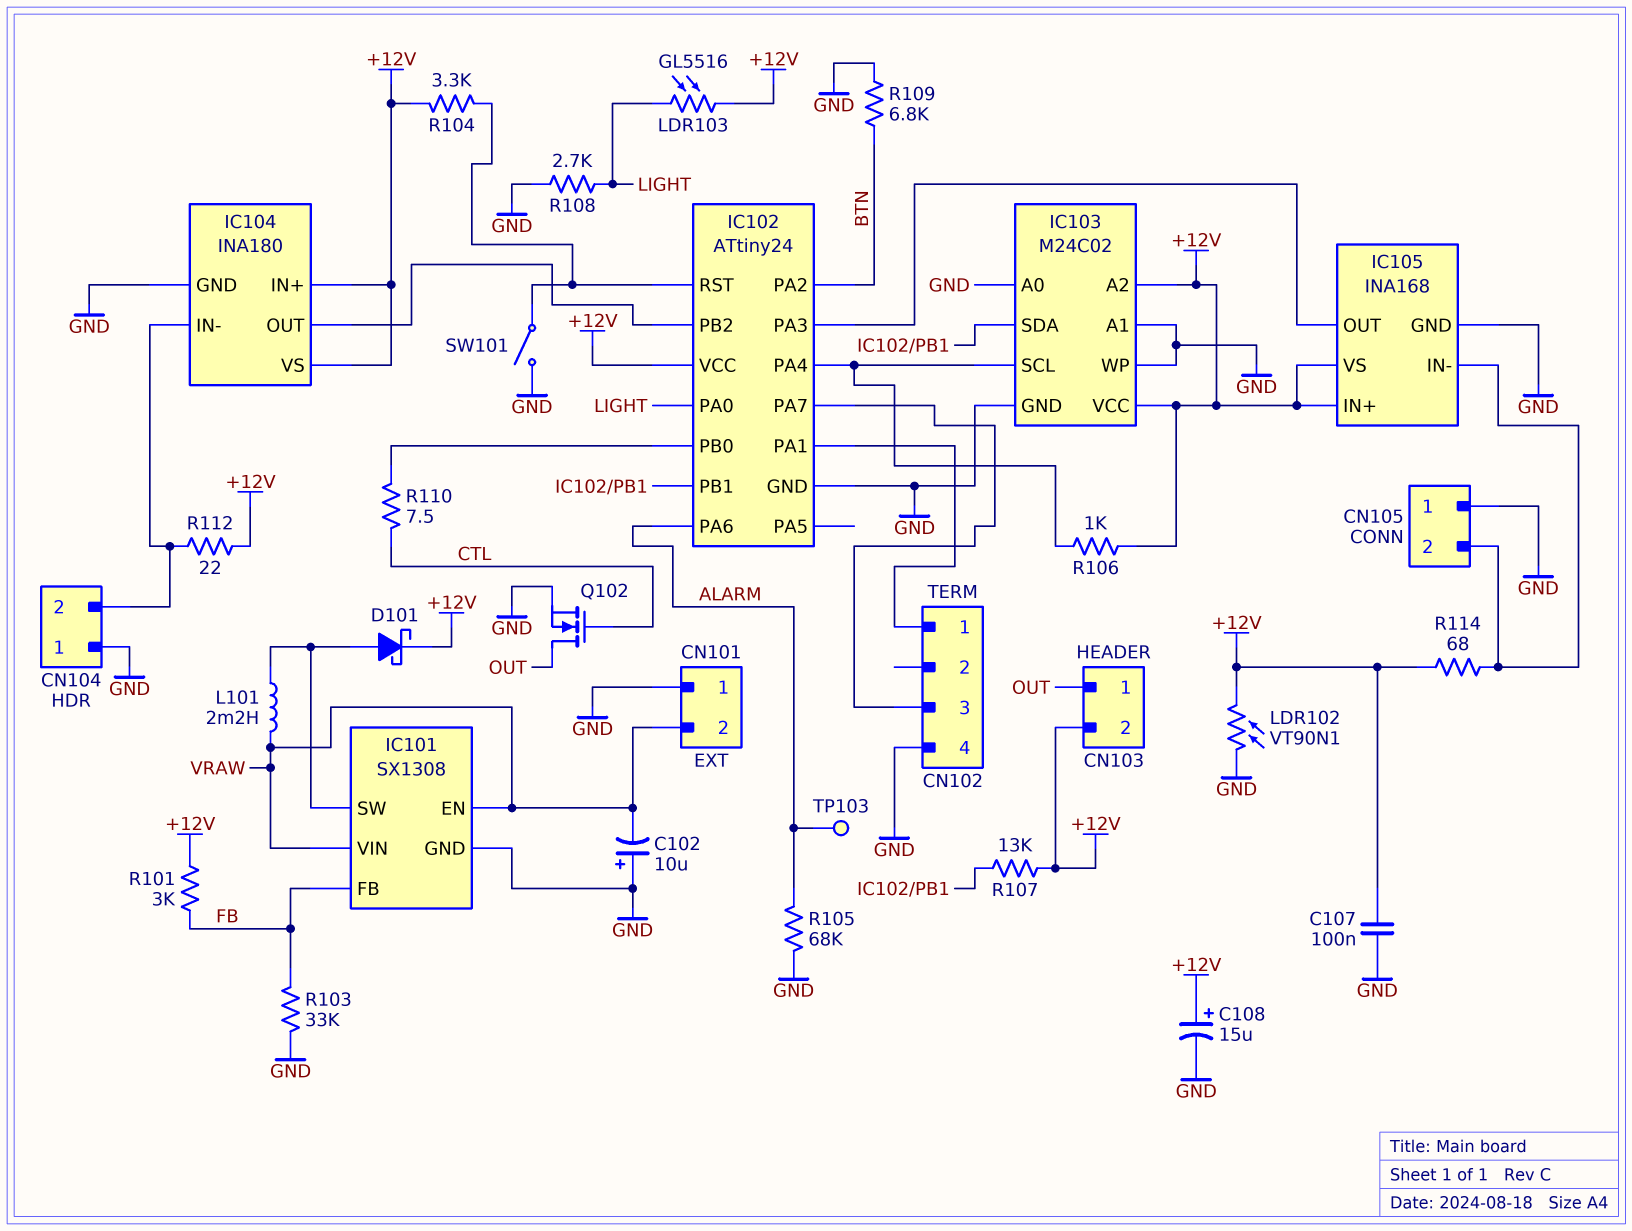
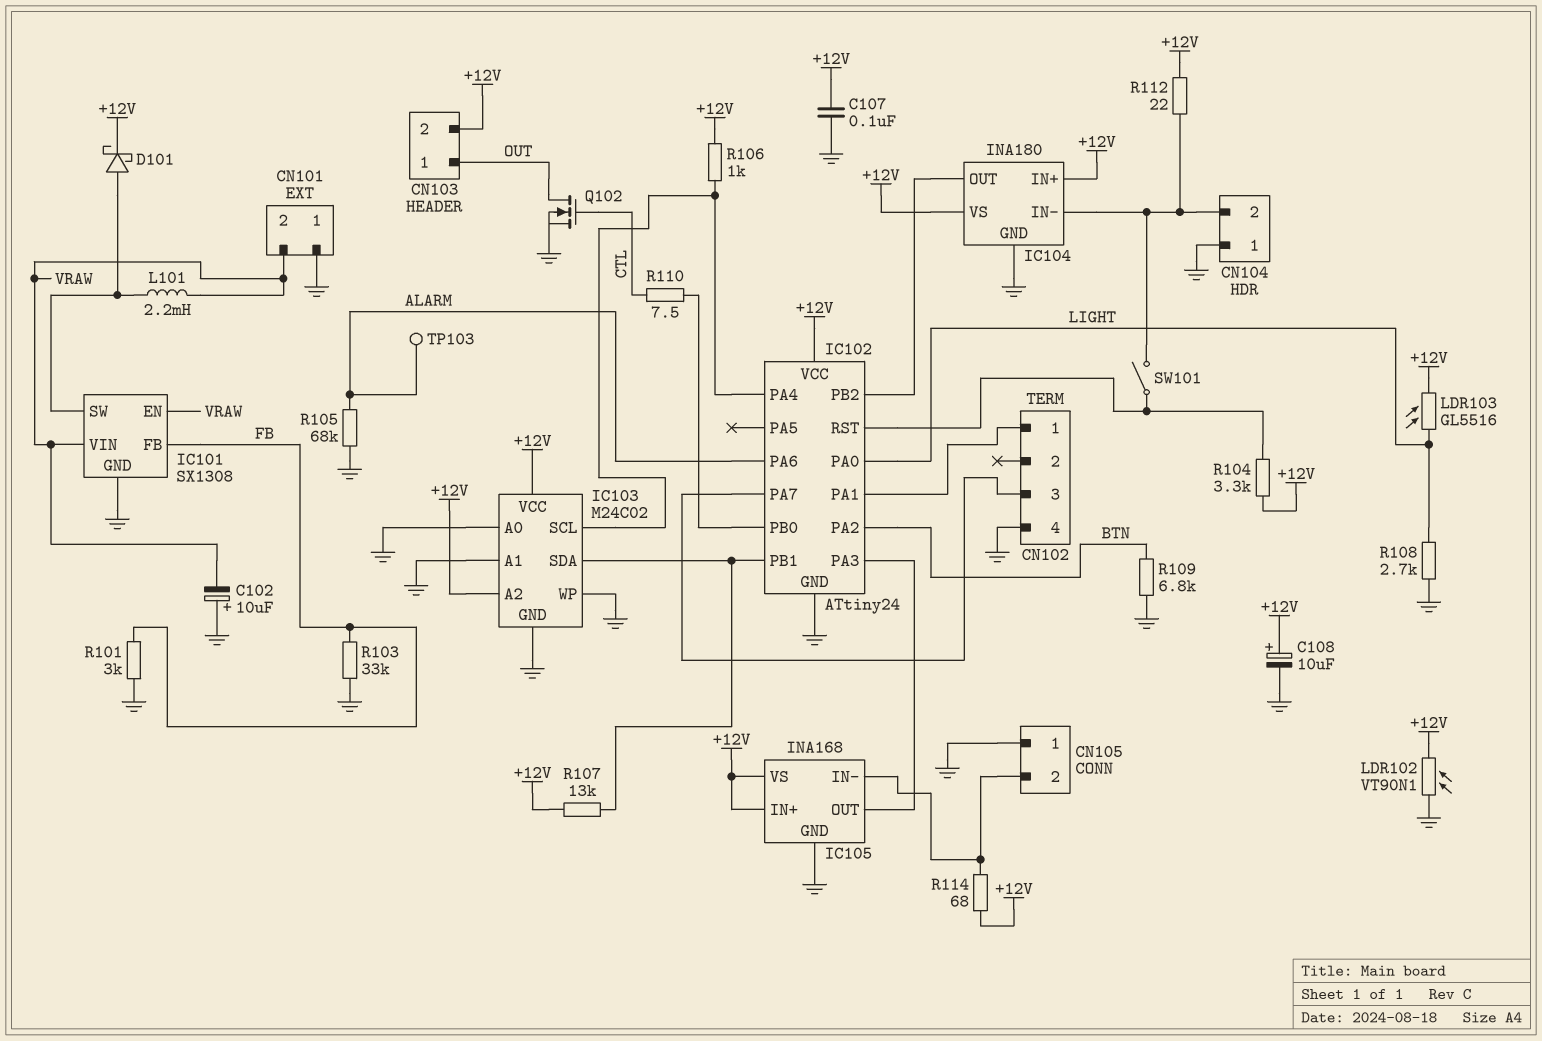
C108: 15uF (plus +12V, minus GND) -> 10uF (plus +12V, minus GND)
R101: 3k (+12V, FB) -> 3k (FB, GND)
SW101: switch (GND, IC102/RST) -> switch (CN104/2, IC102/RST)

